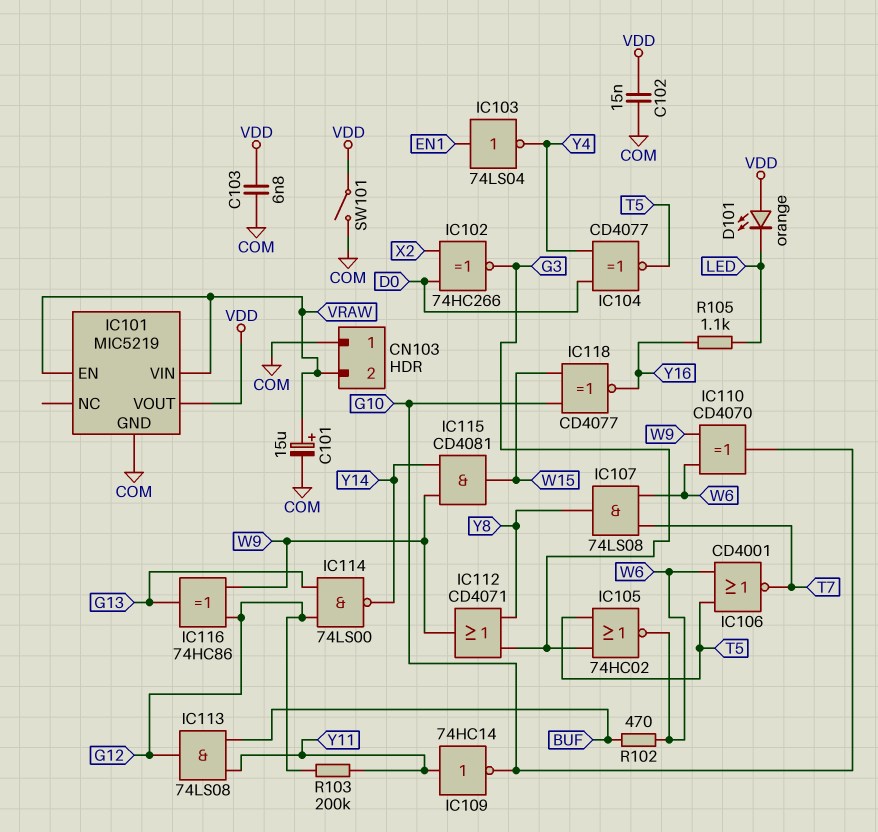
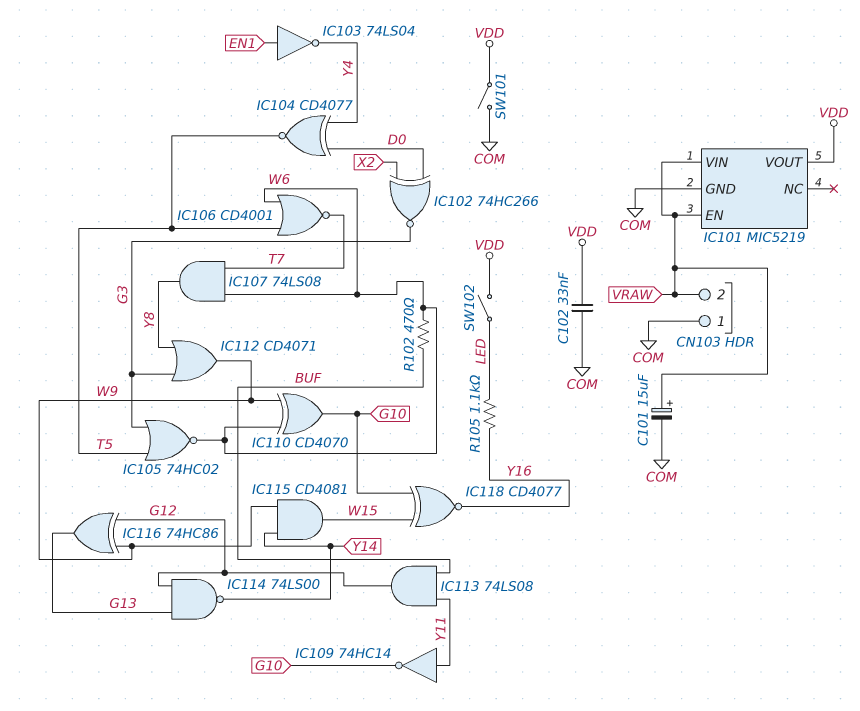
C102: 15nF (COM, VDD) -> 33nF (COM, VDD)
C103: 6.8nF (COM, VDD) -> none
D101: LED orange (A VDD, K LED) -> none
R103: 200k (G12, Y11) -> none
SW102: none -> switch (LED, VDD)

